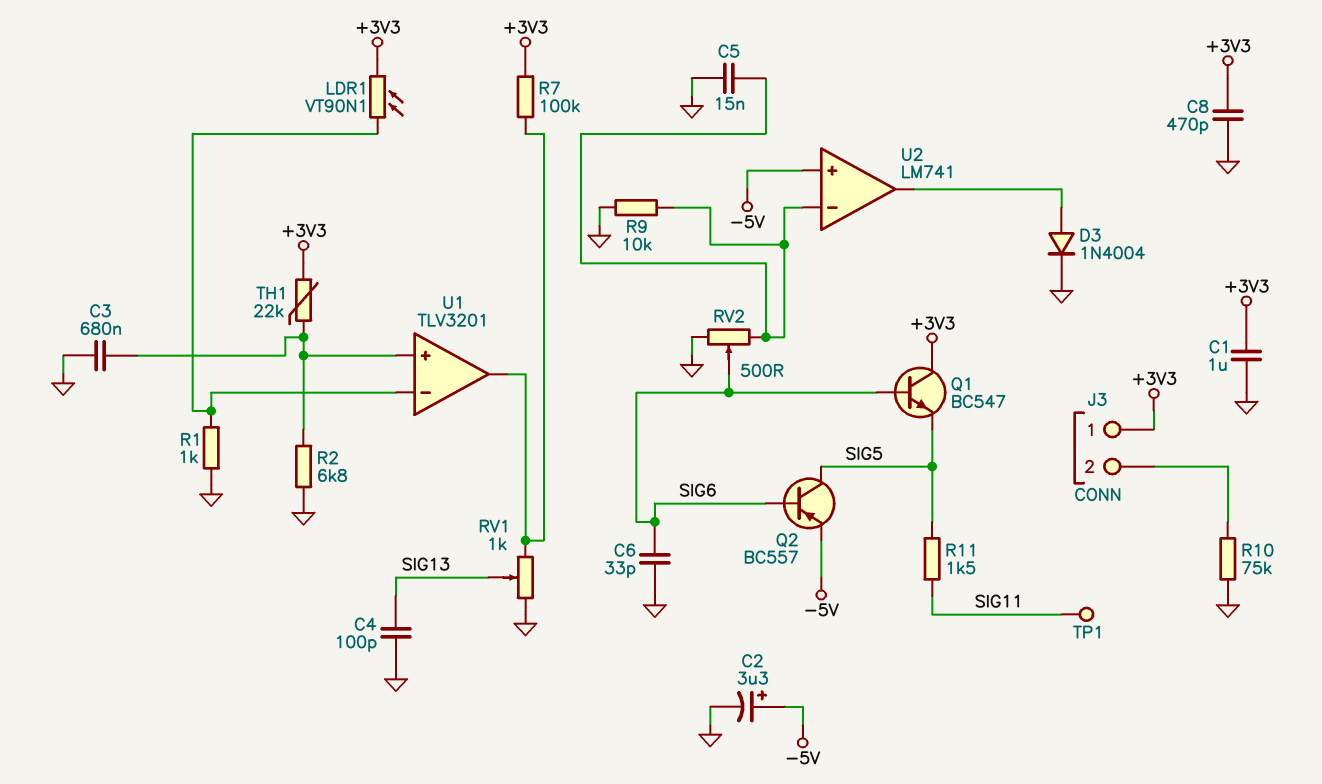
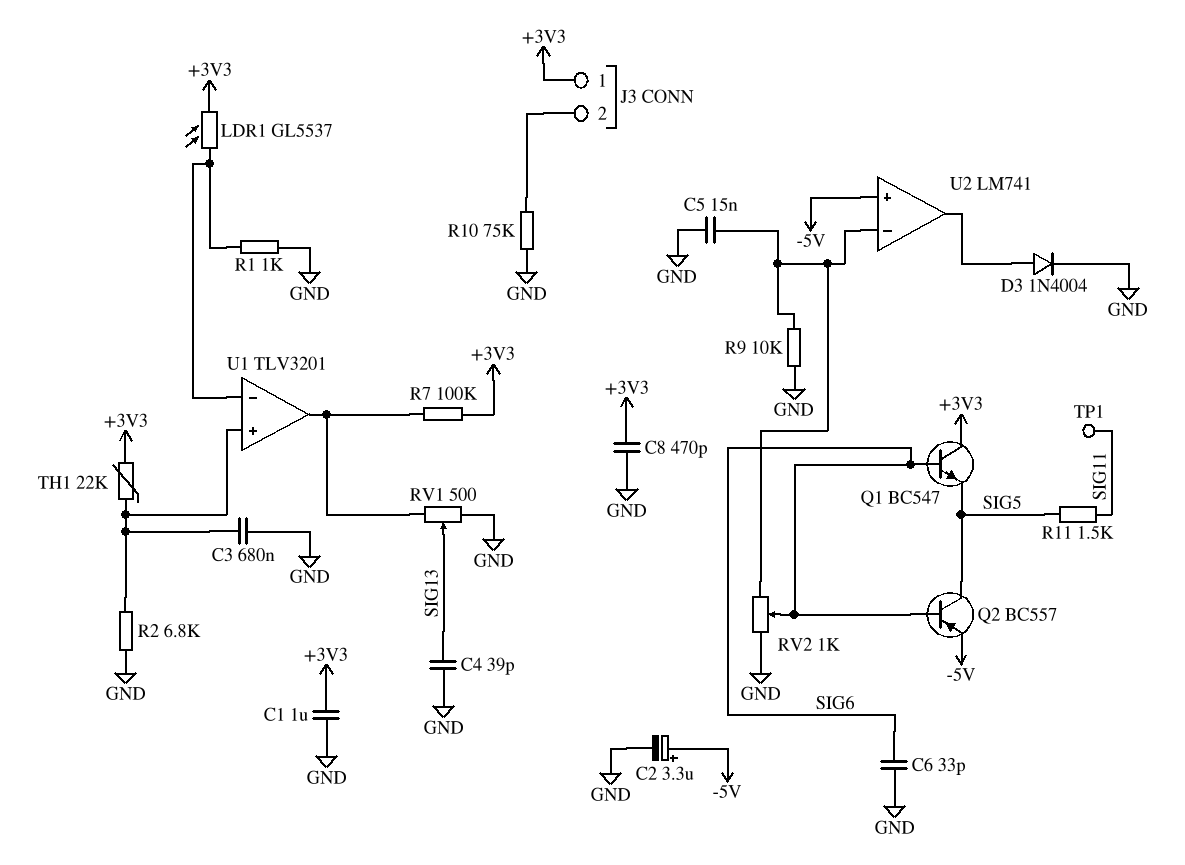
C4: 100pF (GND, SIG13) -> 39pF (GND, SIG13)
LDR1: VT90N1 (+3V3, U1/in-) -> GL5537 (+3V3, U1/in-)
RV1: 1k (GND, U1/out, wiper SIG13) -> 500 (GND, U1/out, wiper SIG13)
RV2: 500 (GND, U2/in-, wiper SIG6) -> 1k (GND, U2/in-, wiper SIG6)

